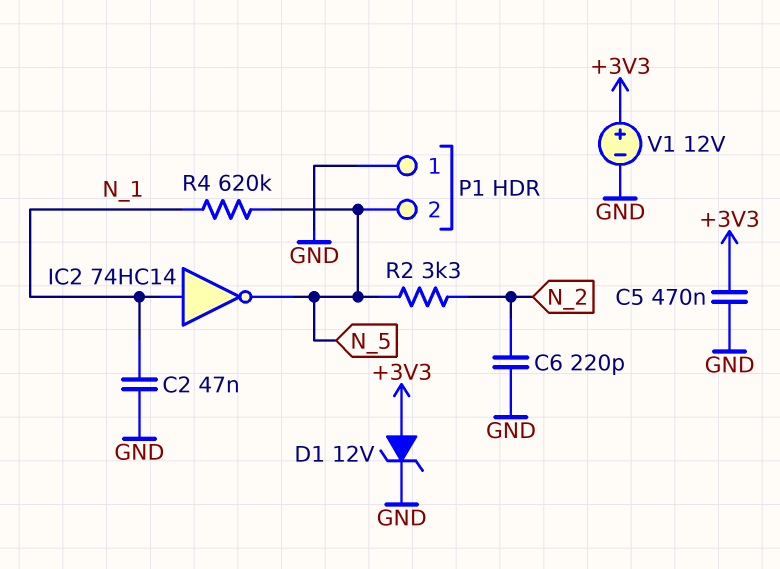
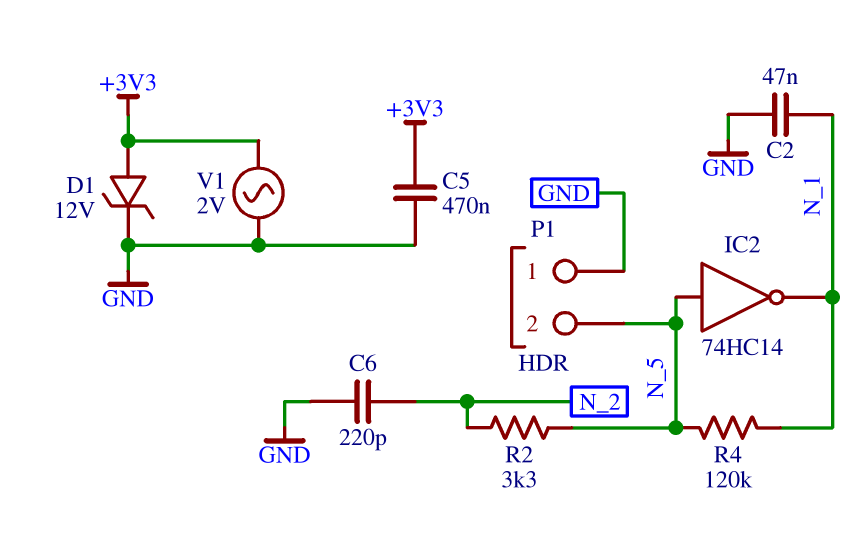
IC2: NOT 74HC14 (in N_1, out N_5) -> NOT 74HC14 (in N_5, out N_1)
R4: 620k (N_1, N_5) -> 120k (N_1, N_5)
V1: 12V (plus +3V3, minus GND) -> AC 2V (+3V3, GND)

